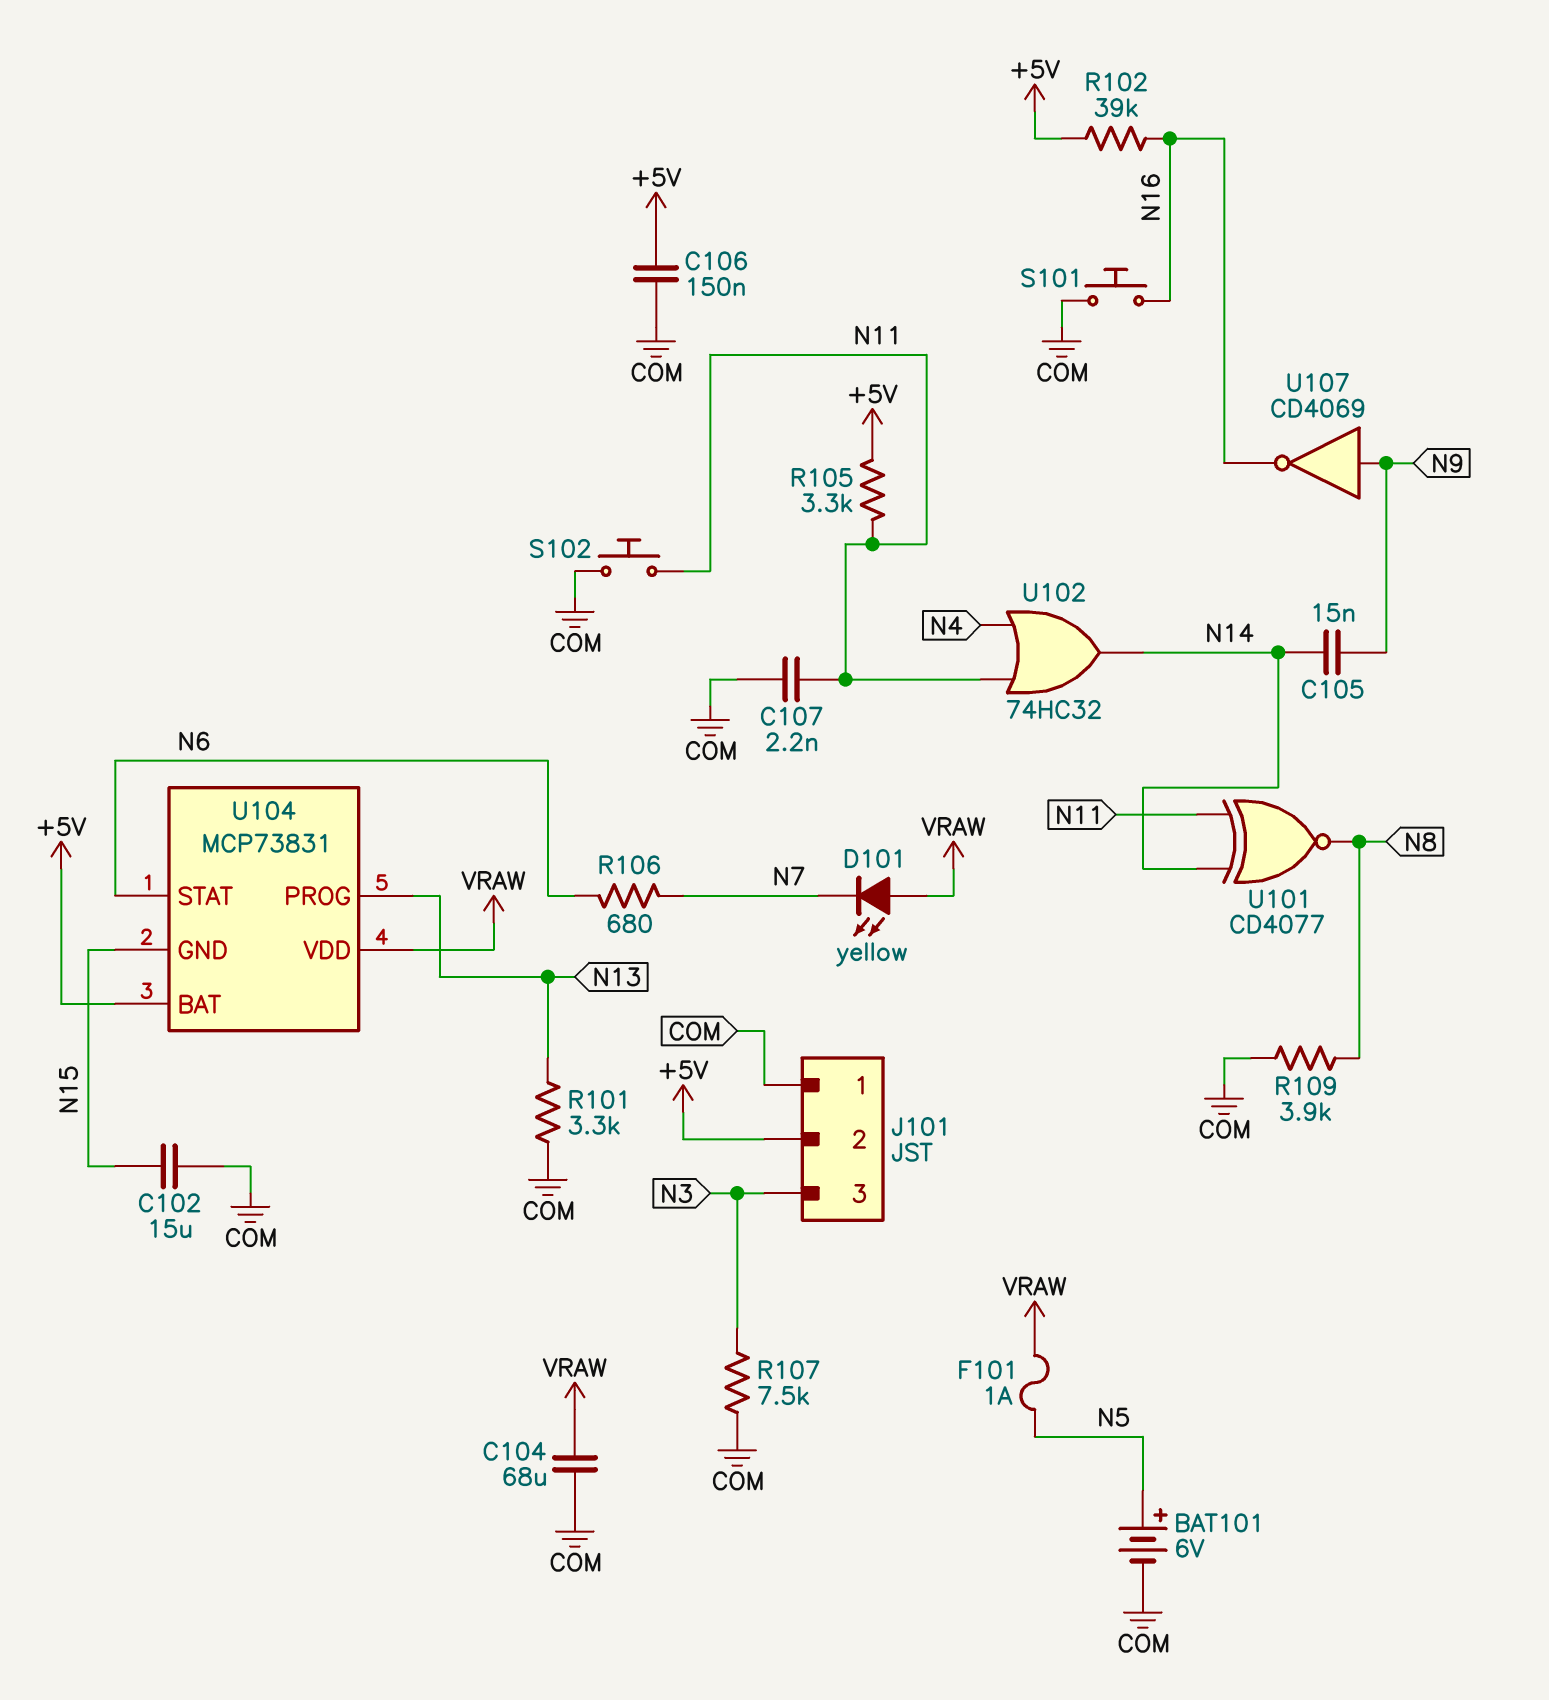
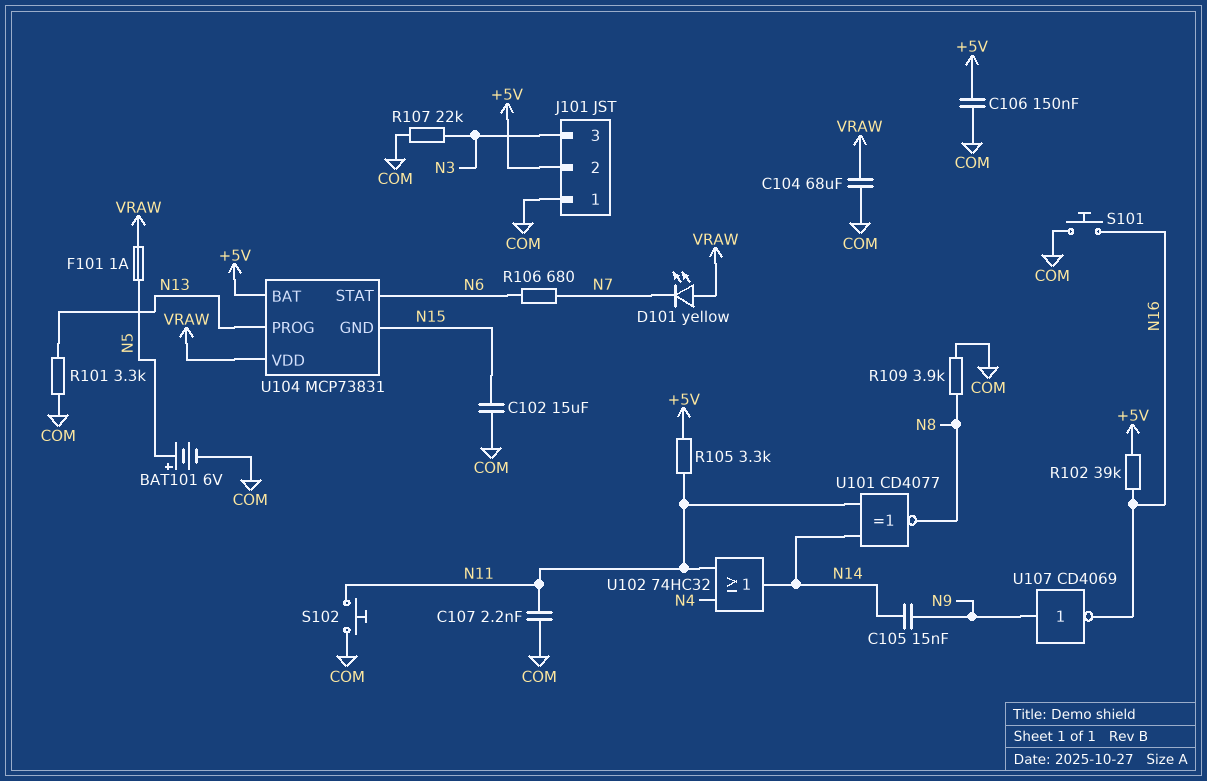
R107: 7.5k (COM, N3) -> 22k (COM, N3)

